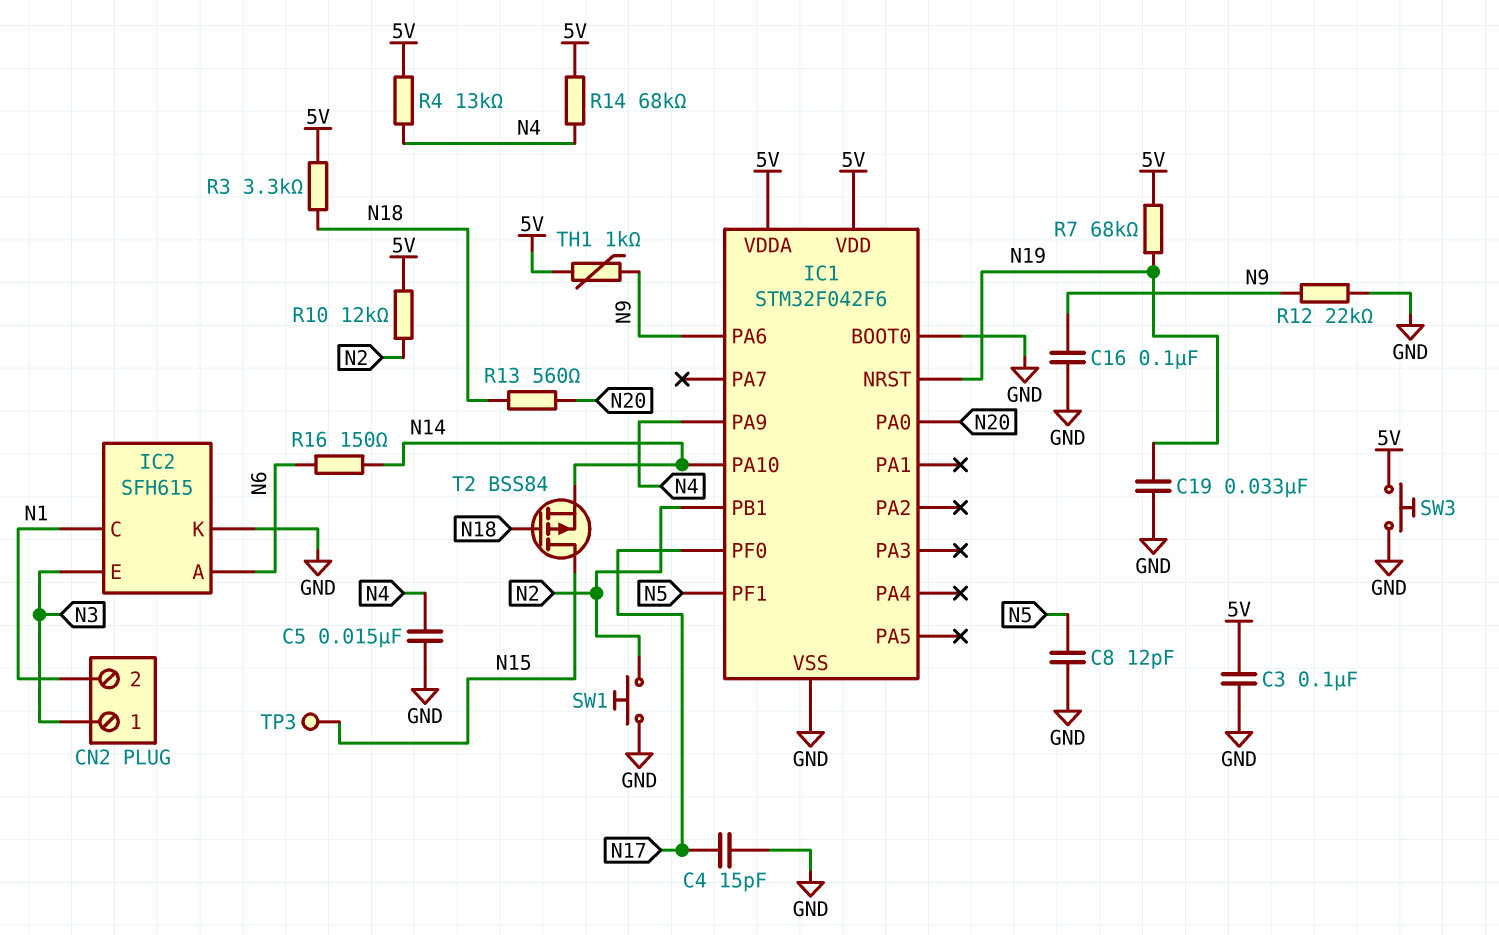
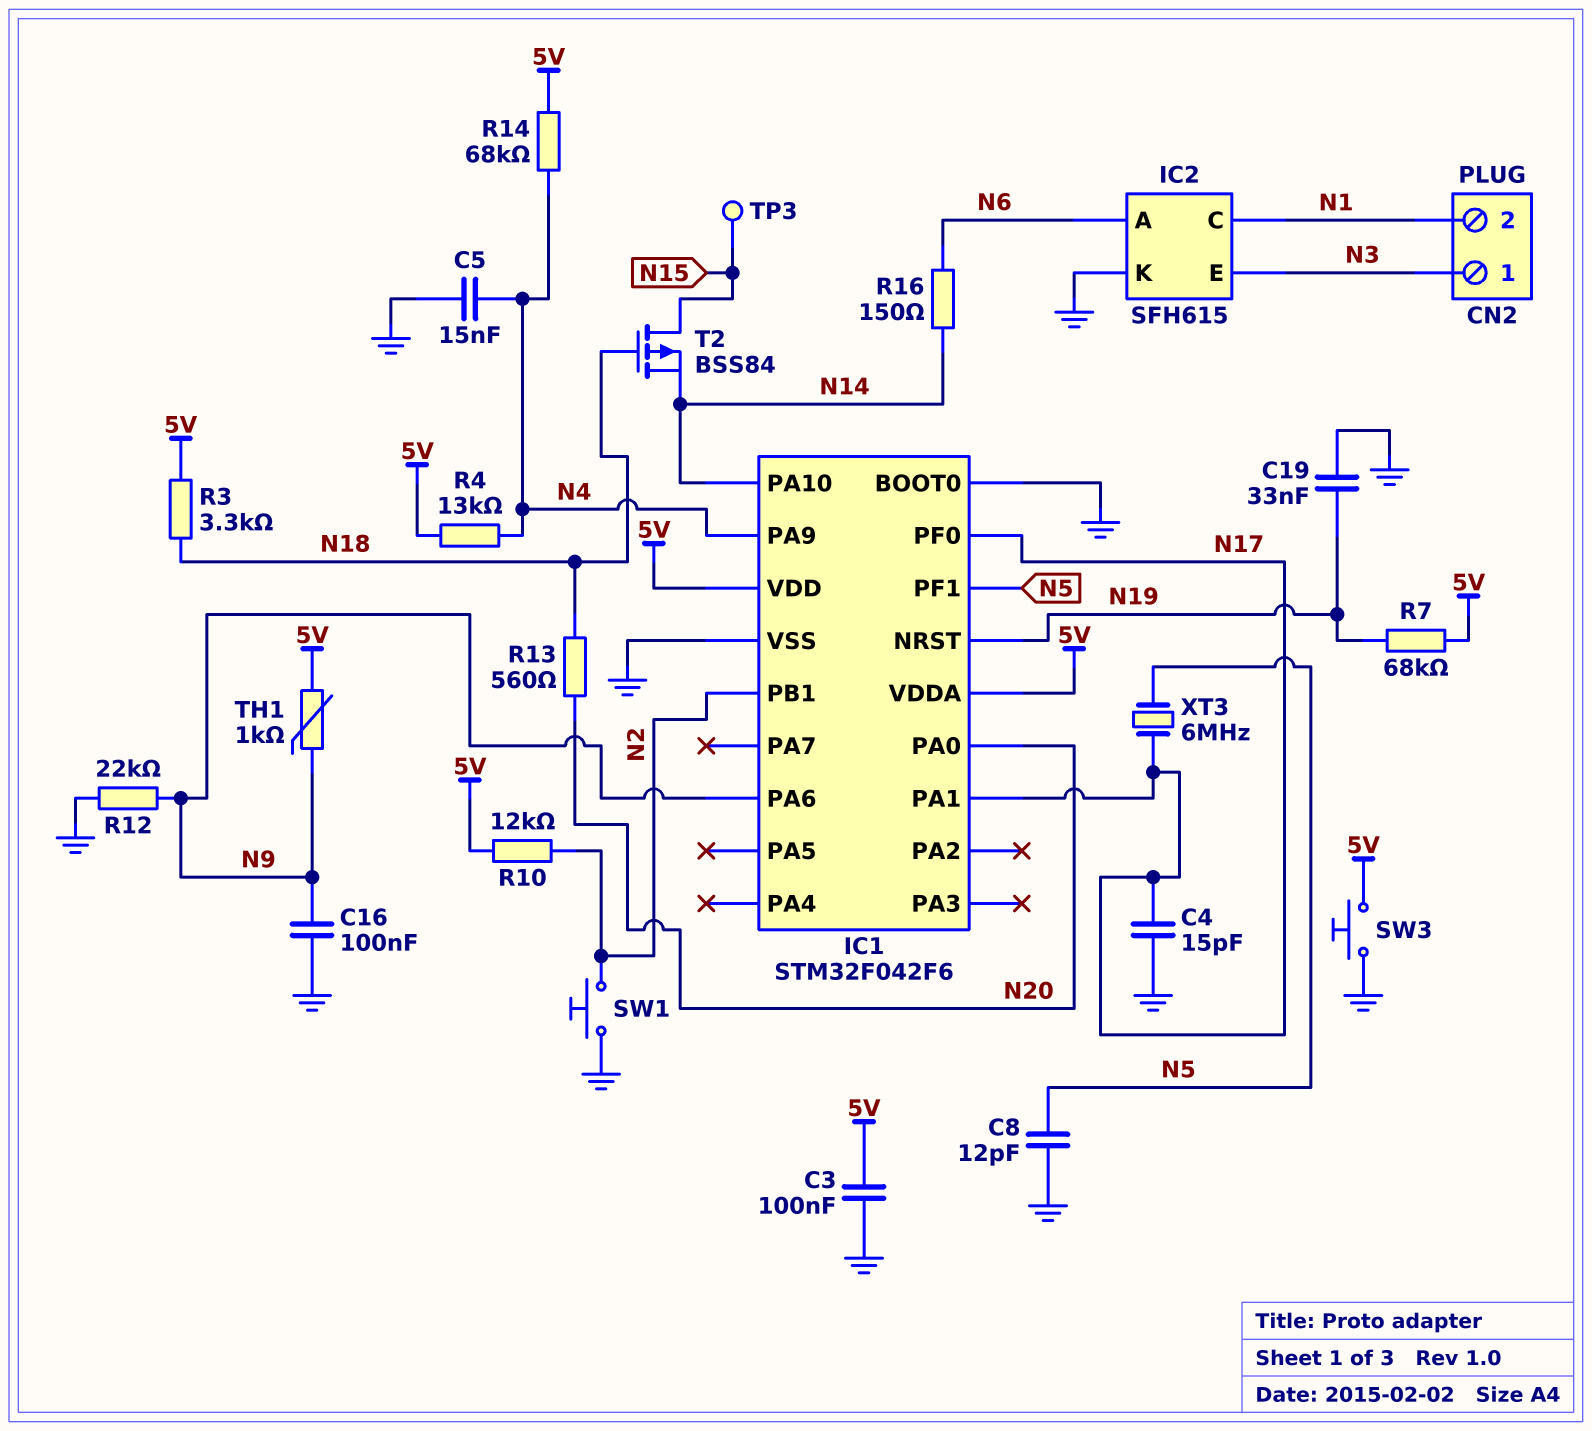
IC1 pin PA1: none -> N17
XT3: none -> 6MHz (N5, N17)

